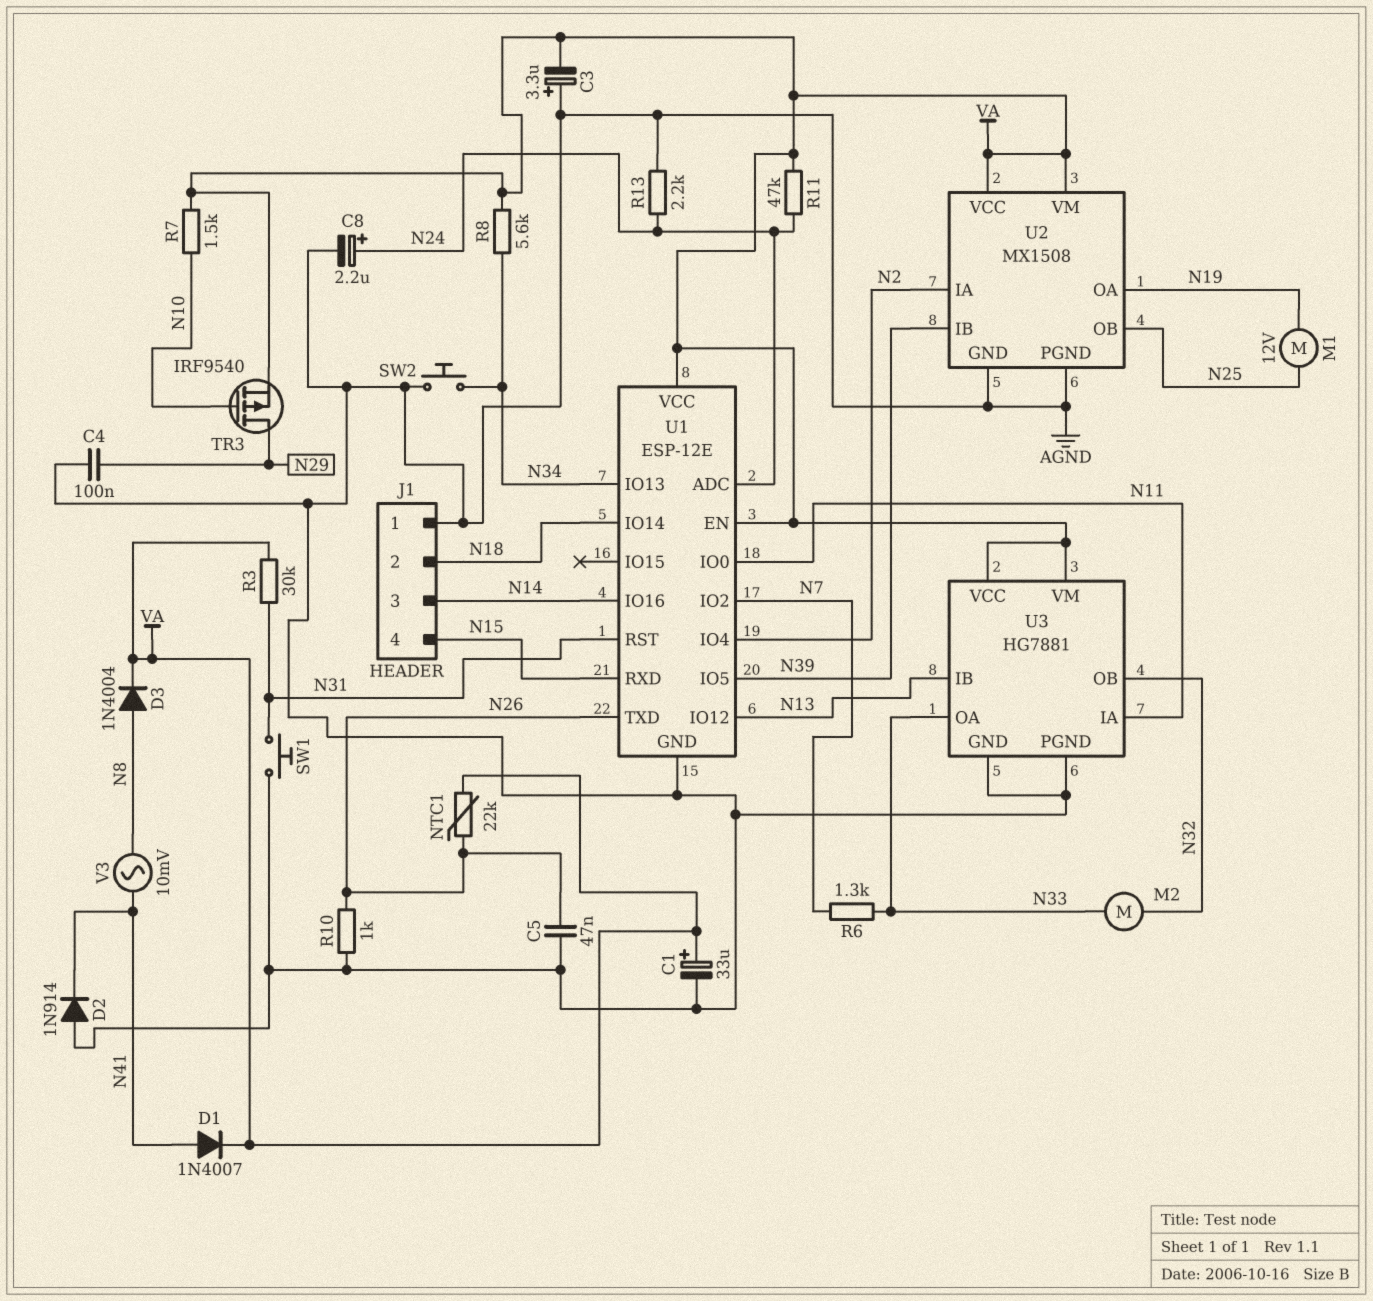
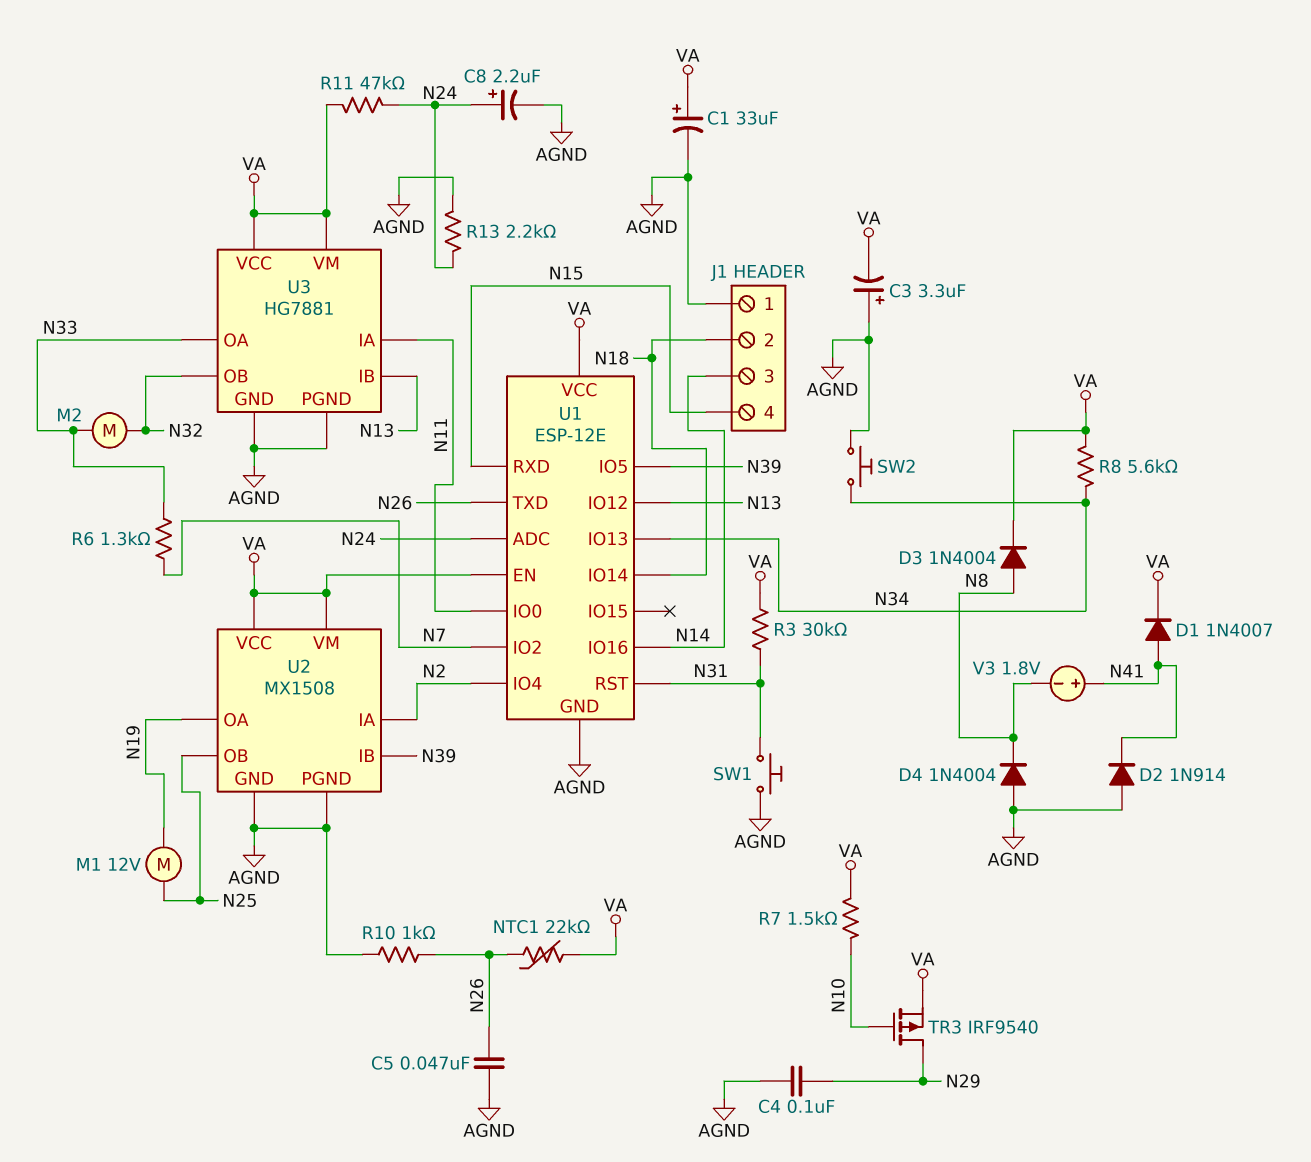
D4: none -> diode 1N4004 (A AGND, K N8)
V3: AC 10mV (N8, N41) -> 1.8V (plus N41, minus N8)

